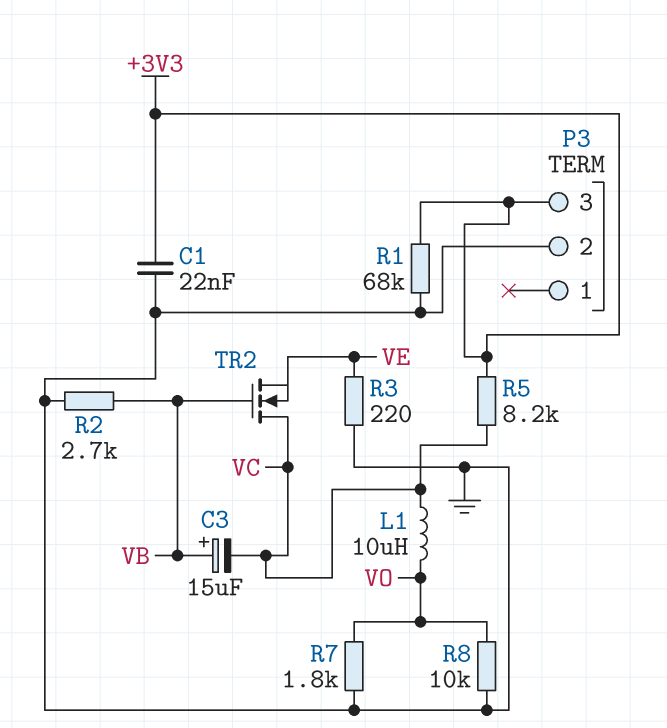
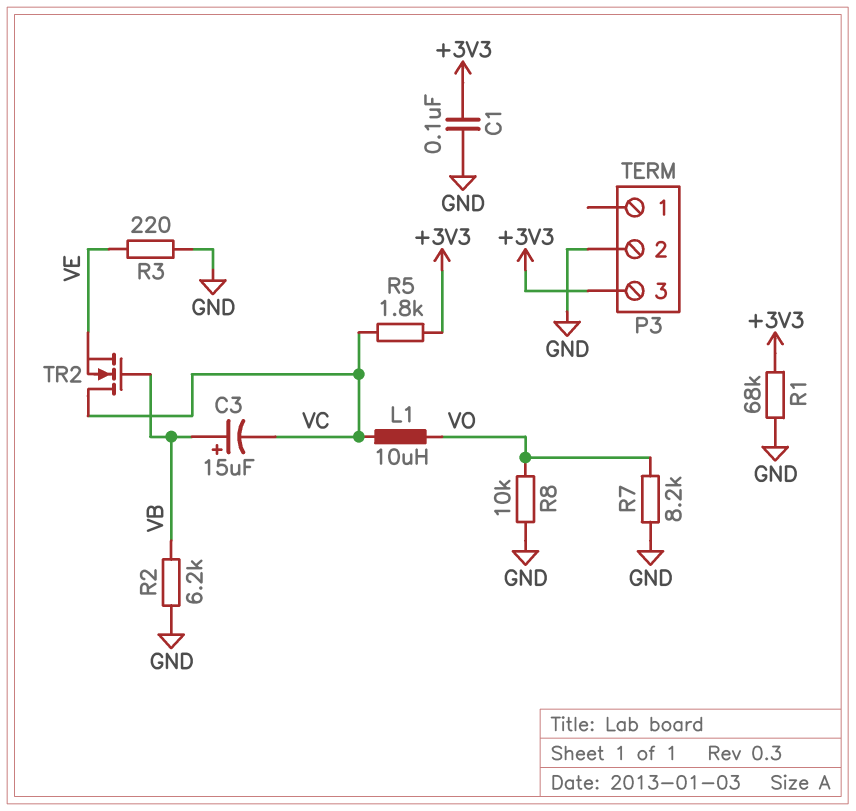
C1: 22nF (+3V3, GND) -> 100nF (+3V3, GND)
R2: 2.7k (GND, VB) -> 6.2k (GND, VB)
R5: 8.2k (+3V3, VC) -> 1.8k (+3V3, VC)
R7: 1.8k (GND, VO) -> 8.2k (GND, VO)

